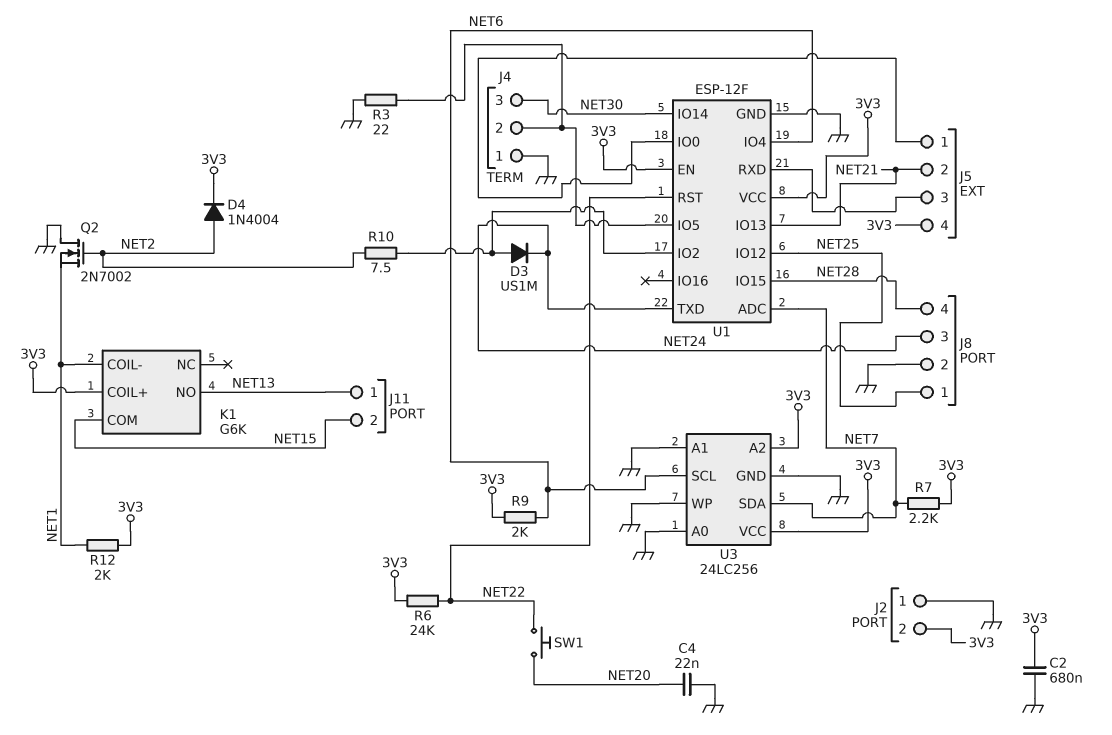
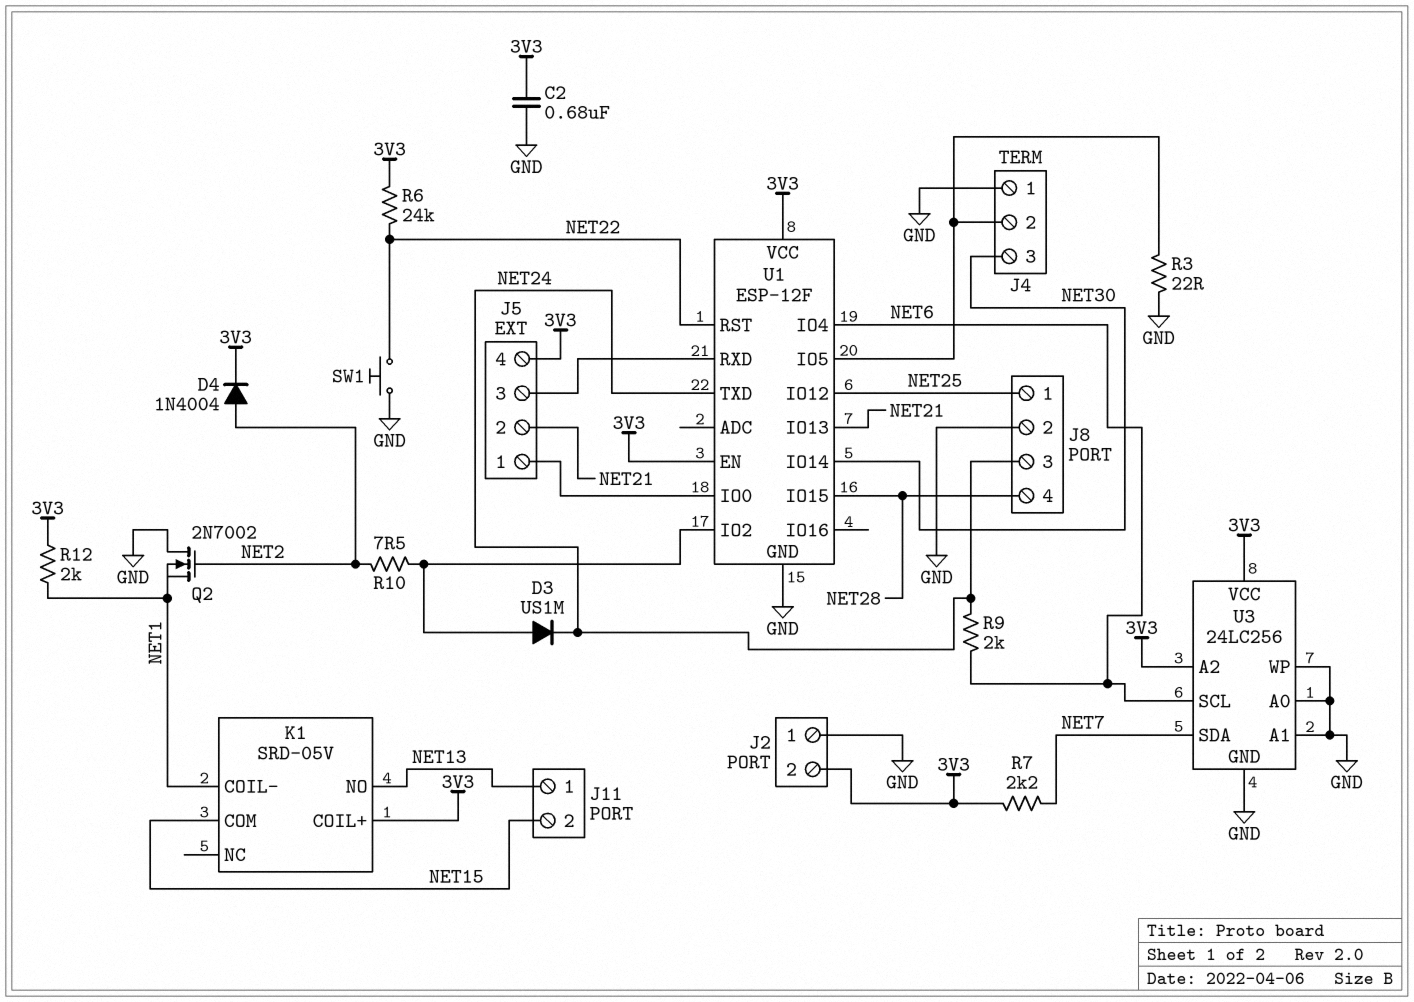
C4: 22nF (GND, NET20) -> none
K1: G6K -> SRD-05V
R9: 2k (3V3, NET6) -> 2k (NET6, NET24)
SW1: button (NET20, NET22) -> button (GND, NET22)
U1 pin ADC: NET7 -> none

